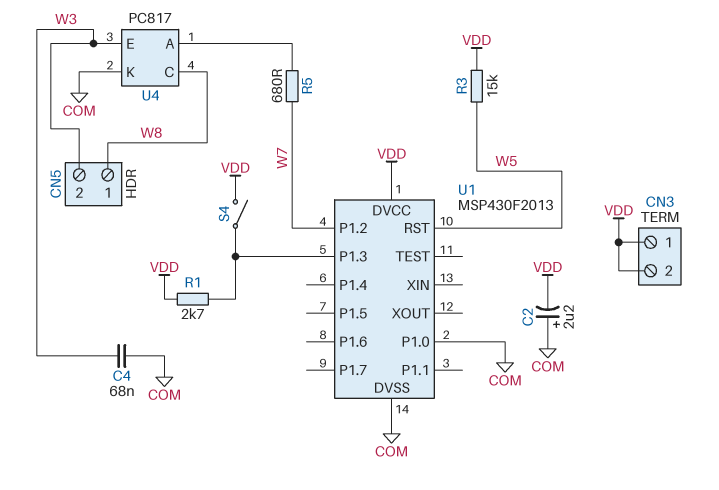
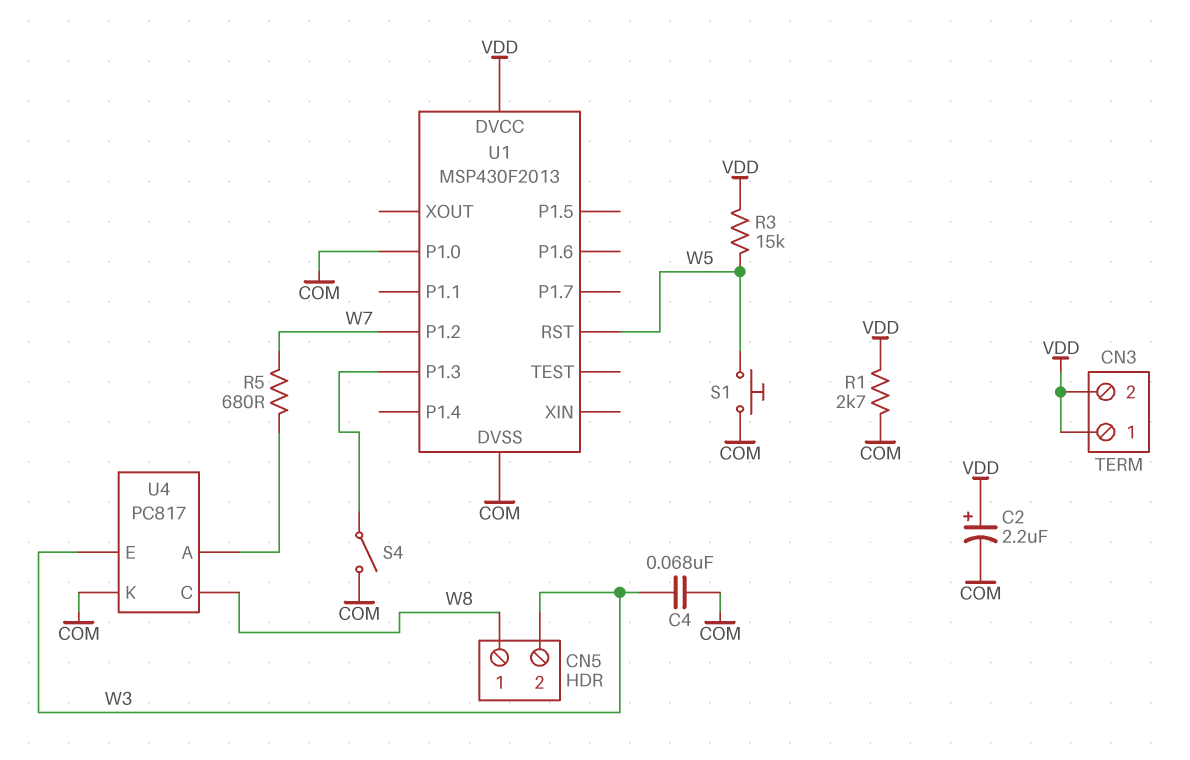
C2: 2.2uF (plus COM, minus VDD) -> 2.2uF (plus VDD, minus COM)
R1: 2.7k (U1/P1.3, VDD) -> 2.7k (COM, VDD)
S1: none -> button (COM, W5)
S4: switch (U1/P1.3, VDD) -> switch (COM, U1/P1.3)

